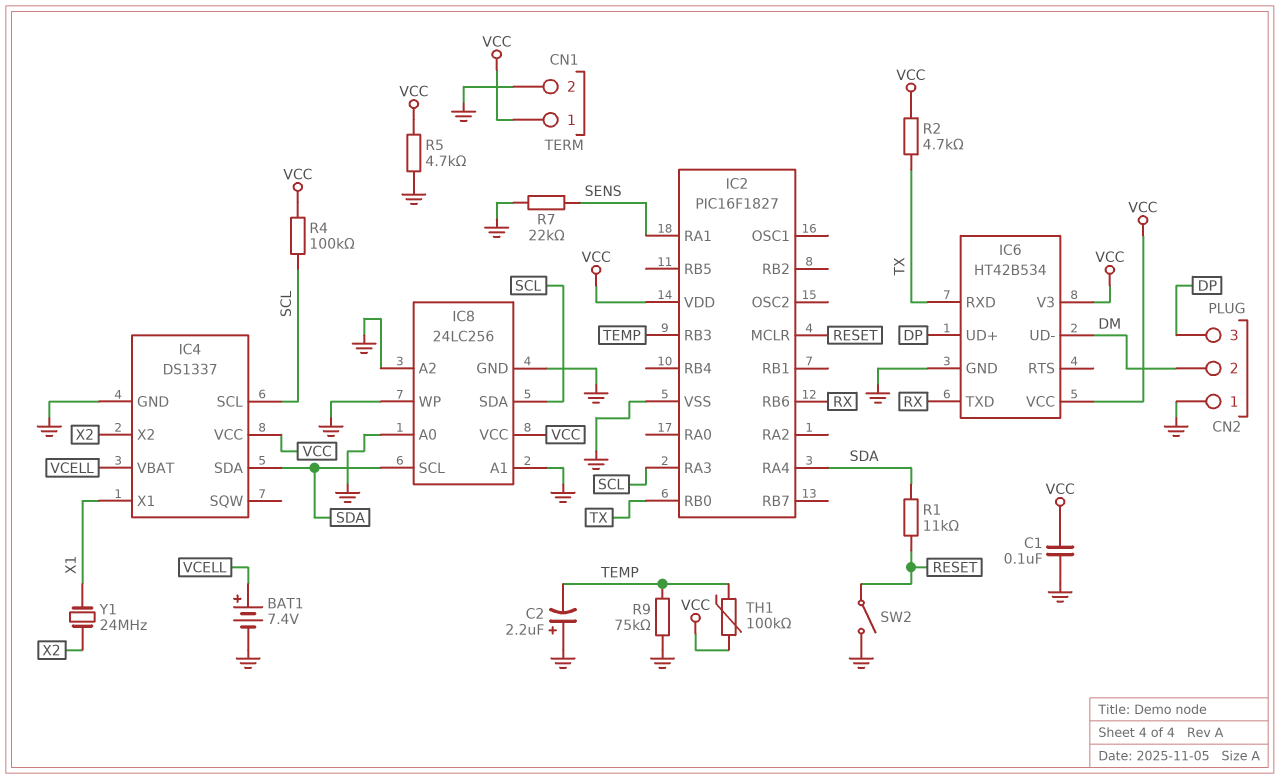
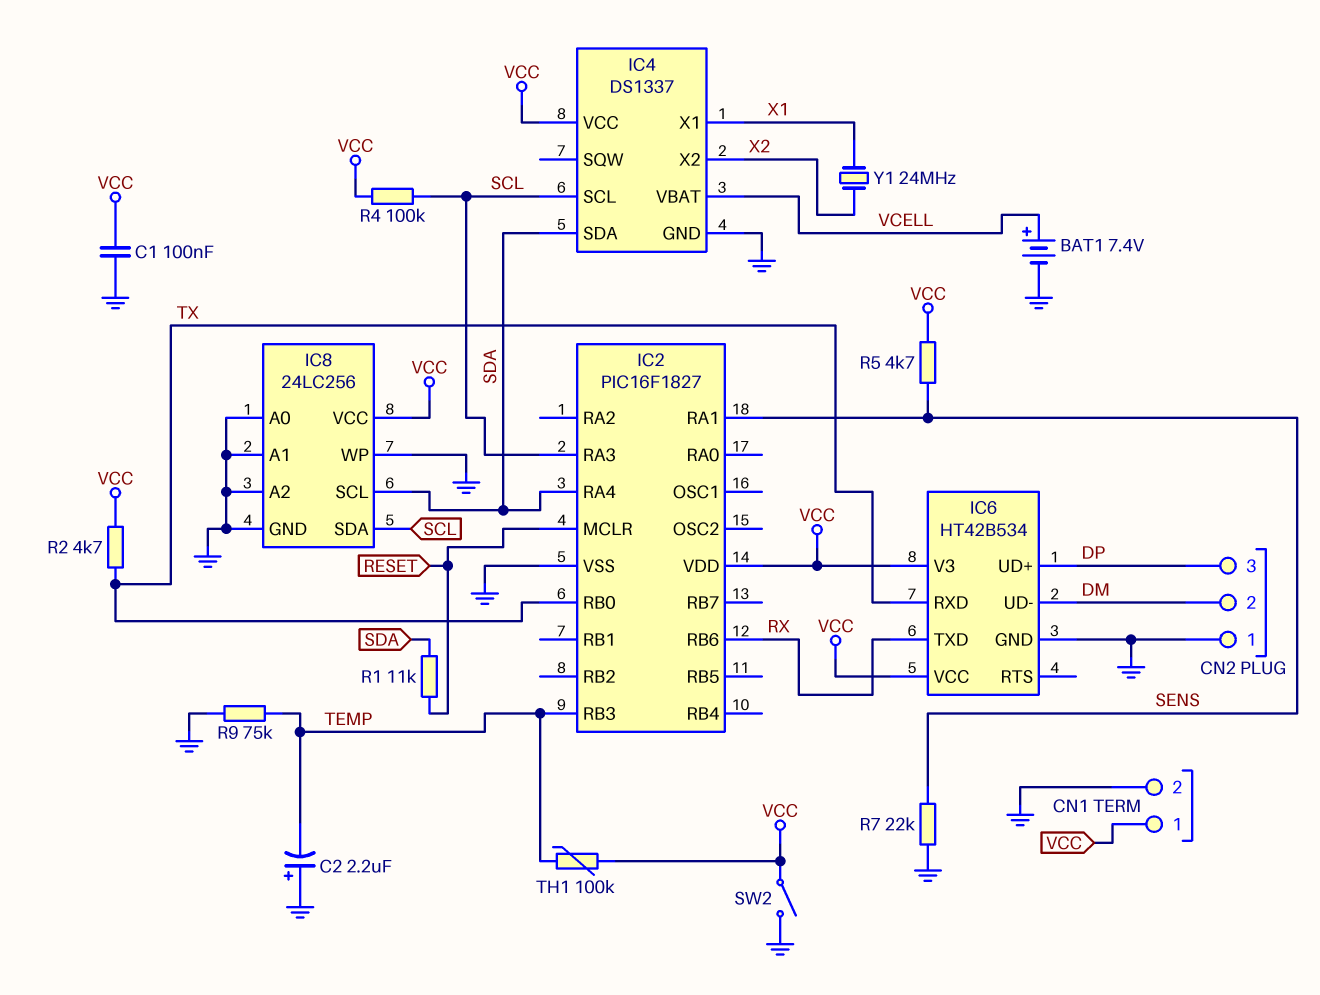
R5: 4.7k (GND, VCC) -> 4.7k (SENS, VCC)
SW2: switch (GND, RESET) -> switch (GND, VCC)

